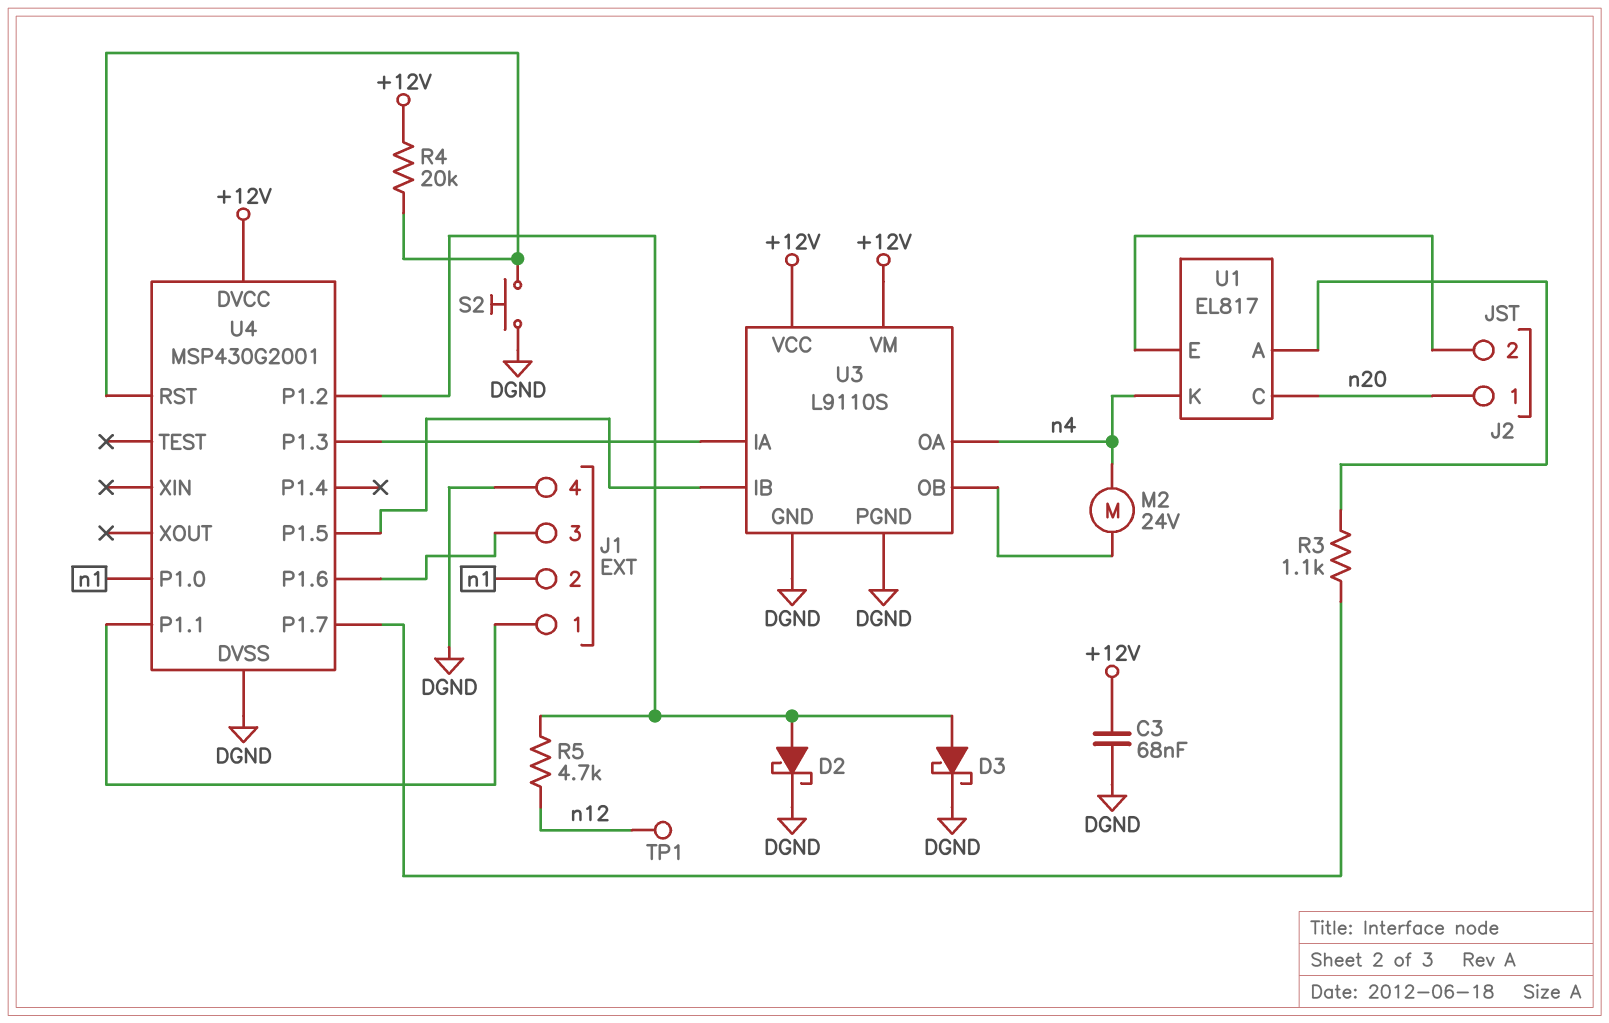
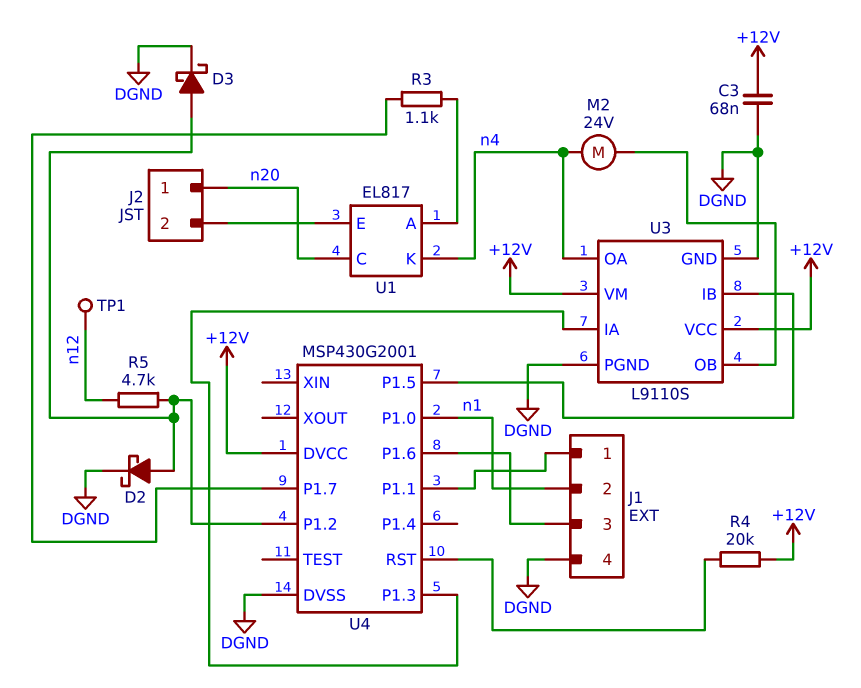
S2: button (DGND, U4/RST) -> none

